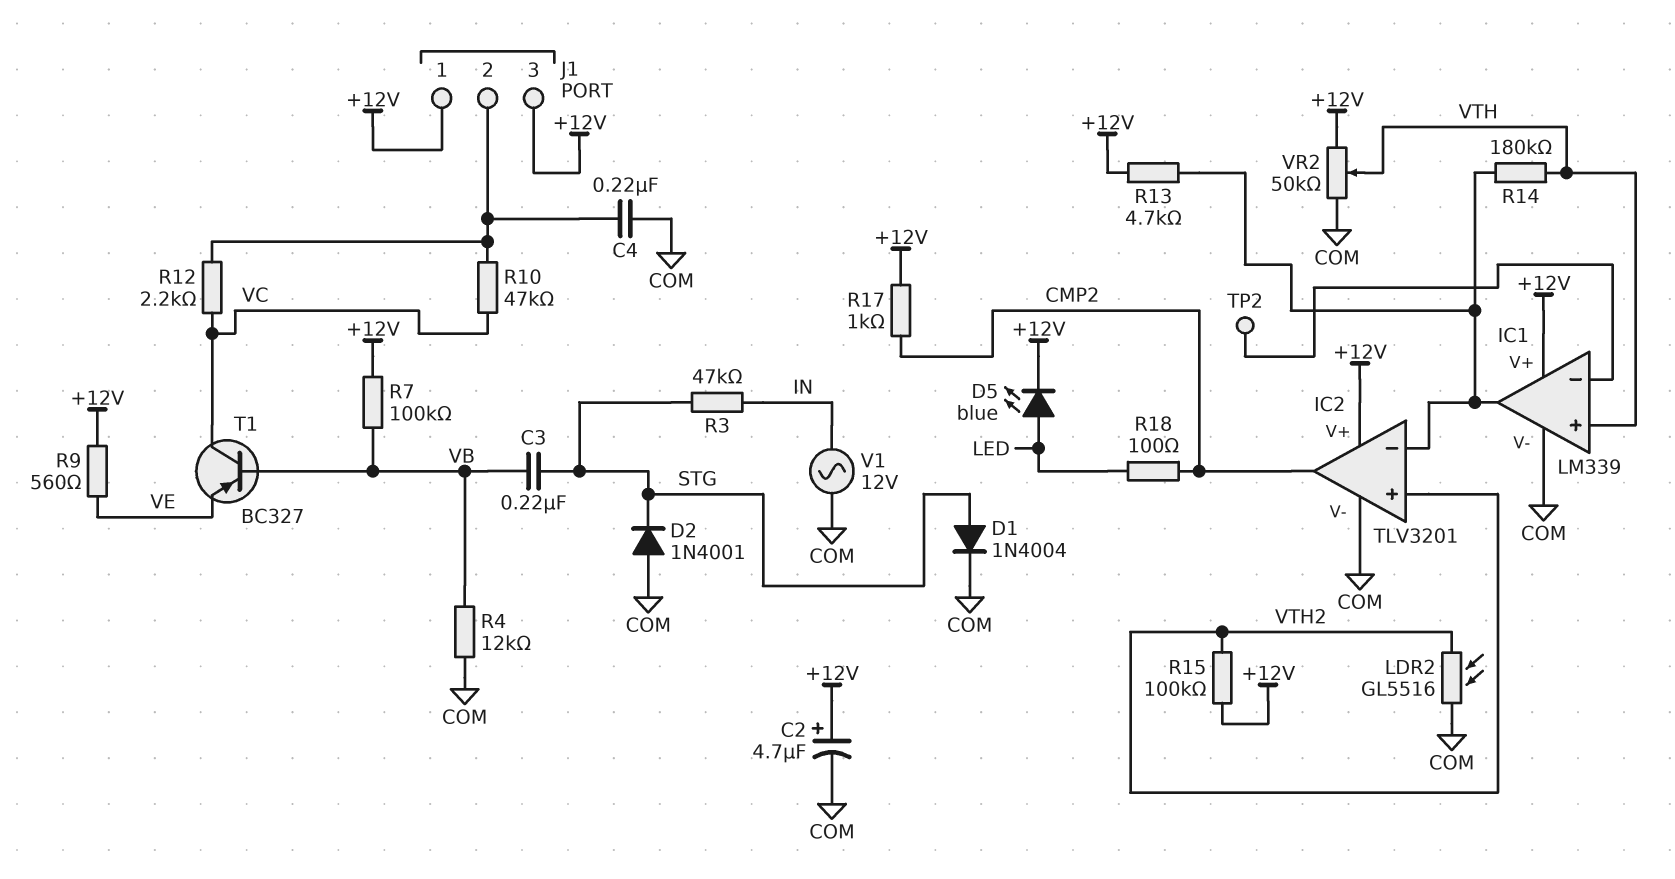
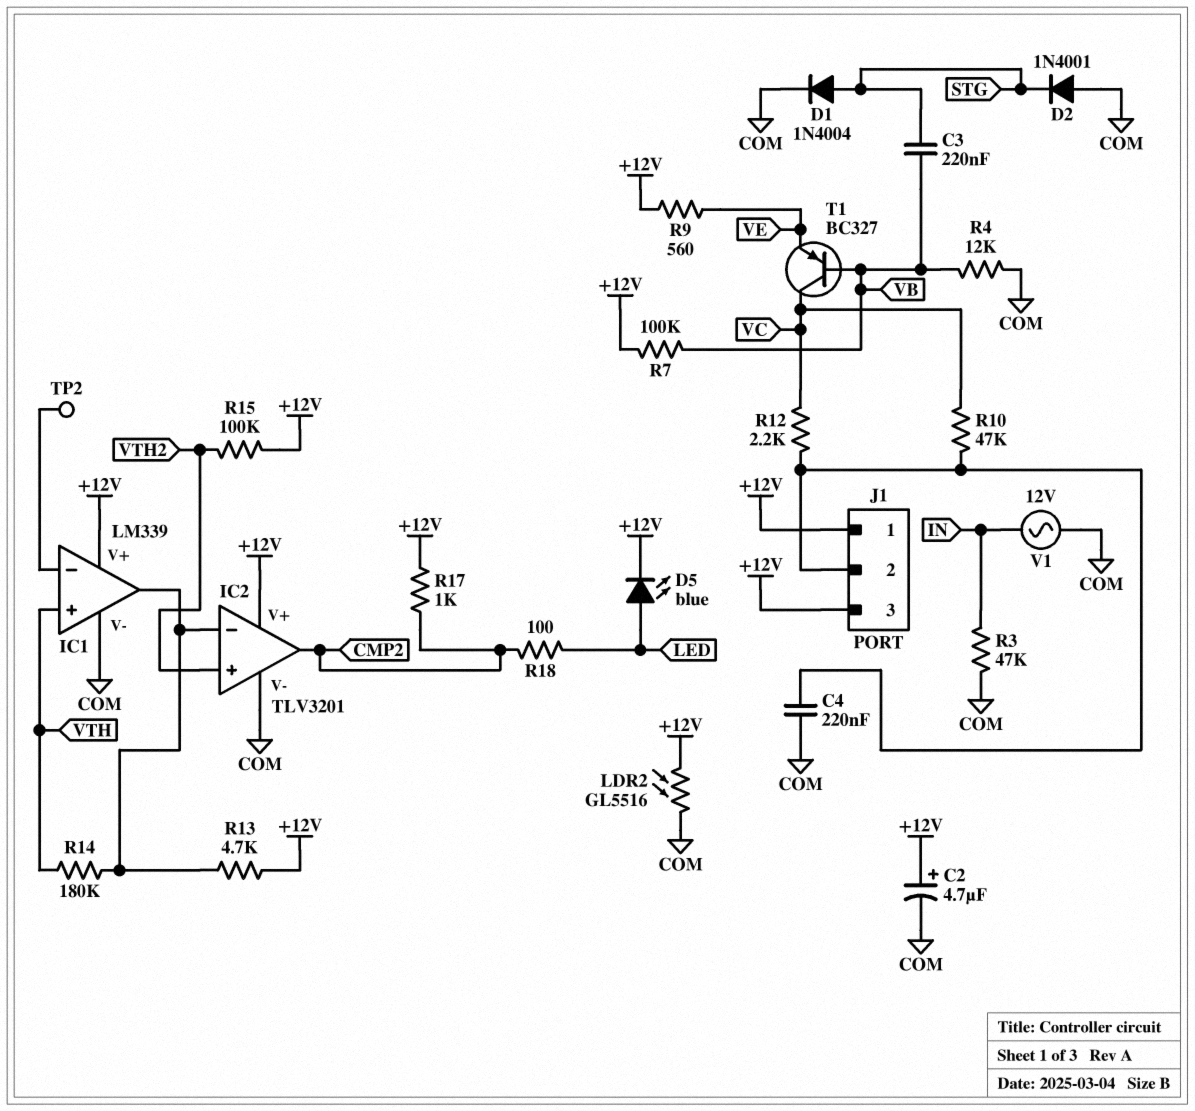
LDR2: GL5516 (COM, VTH2) -> GL5516 (+12V, COM)
R3: 47k (IN, STG) -> 47k (COM, IN)
VR2: 50k (+12V, COM, wiper VTH) -> none

